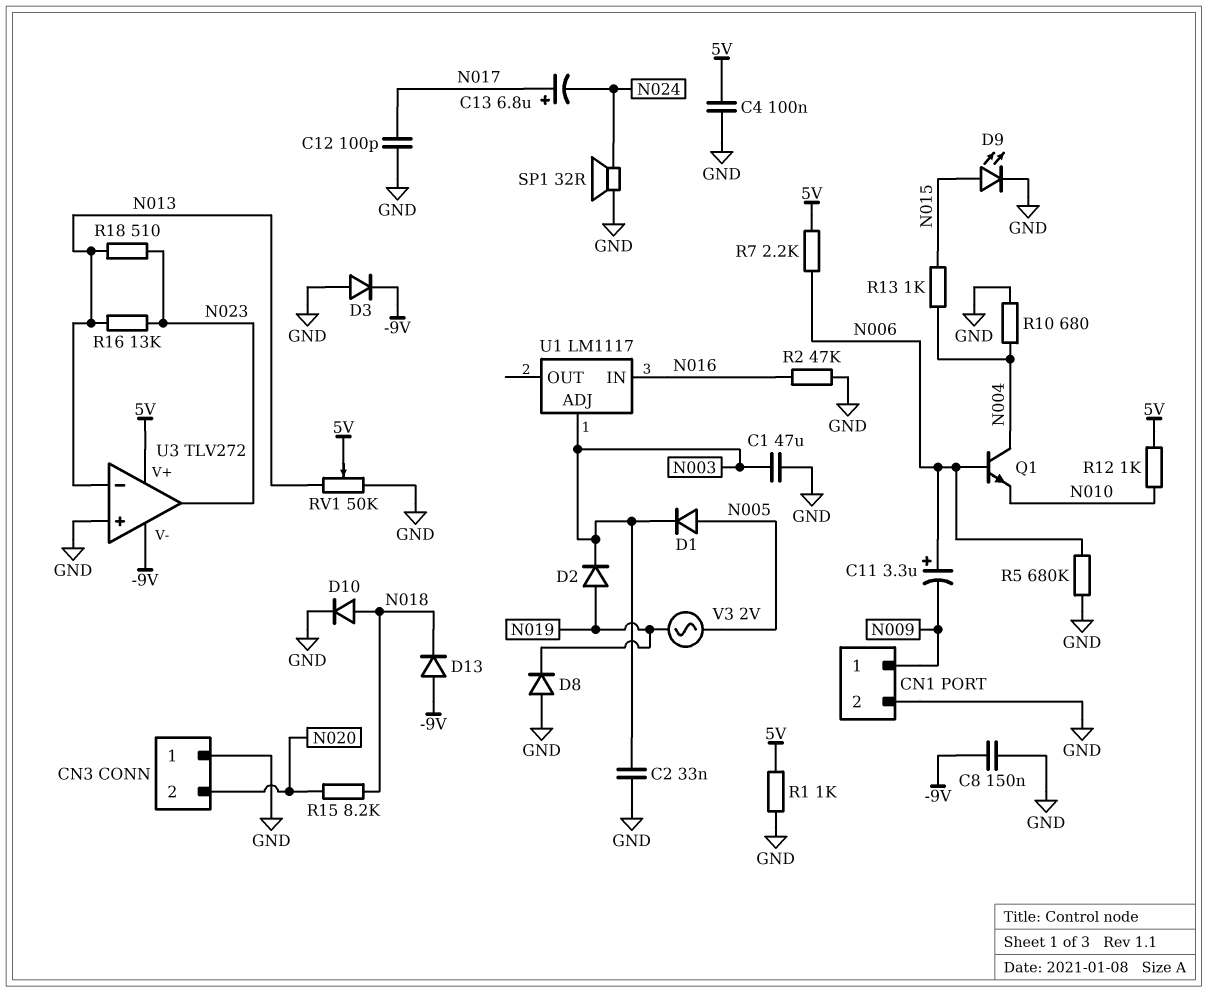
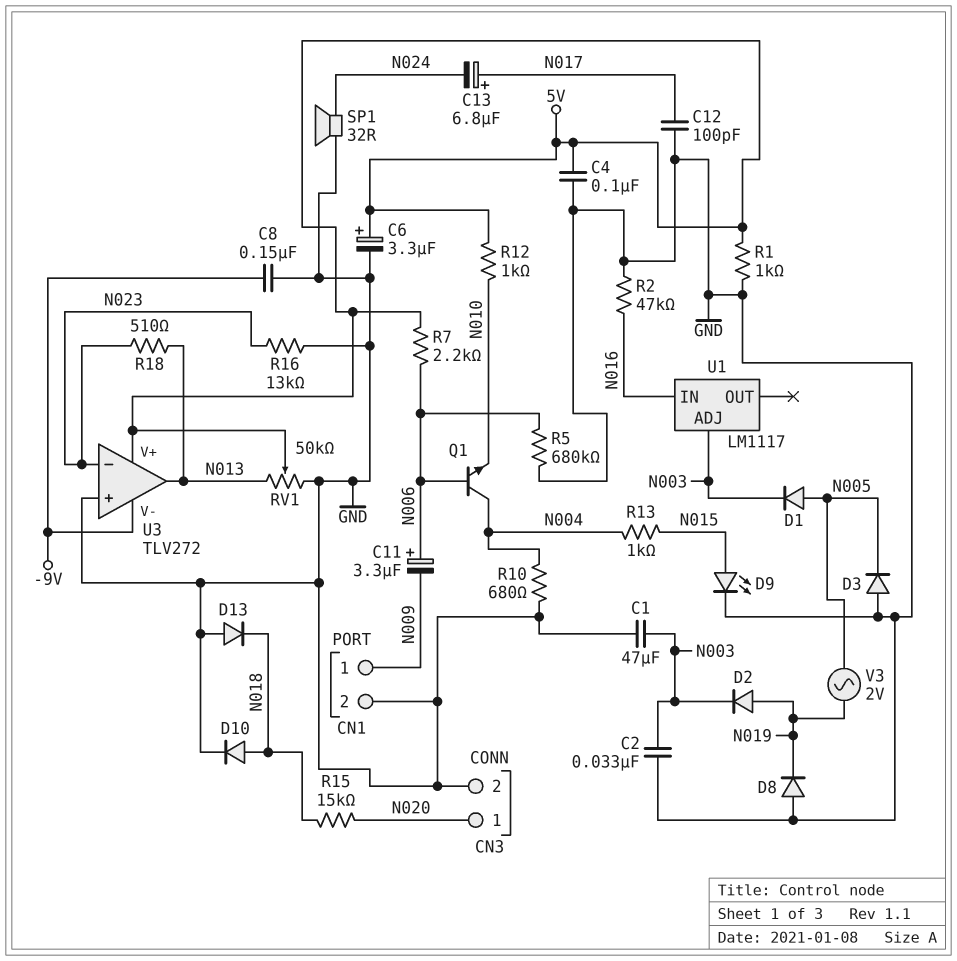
C6: none -> 3.3uF (plus 5V, minus GND)
CN3 pin 1: GND -> N020
CN3 pin 2: N020 -> GND
D3: diode (A GND, K -9V) -> diode (A GND, K N005)
D13: diode (A -9V, K N018) -> diode (A GND, K N018)
R15: 8.2k (N018, N020) -> 15k (N018, N020)
R16: 13k (N013, N023) -> 13k (GND, N023)
U3 pin in-: N013 -> N023
U3 pin out: N023 -> N013

